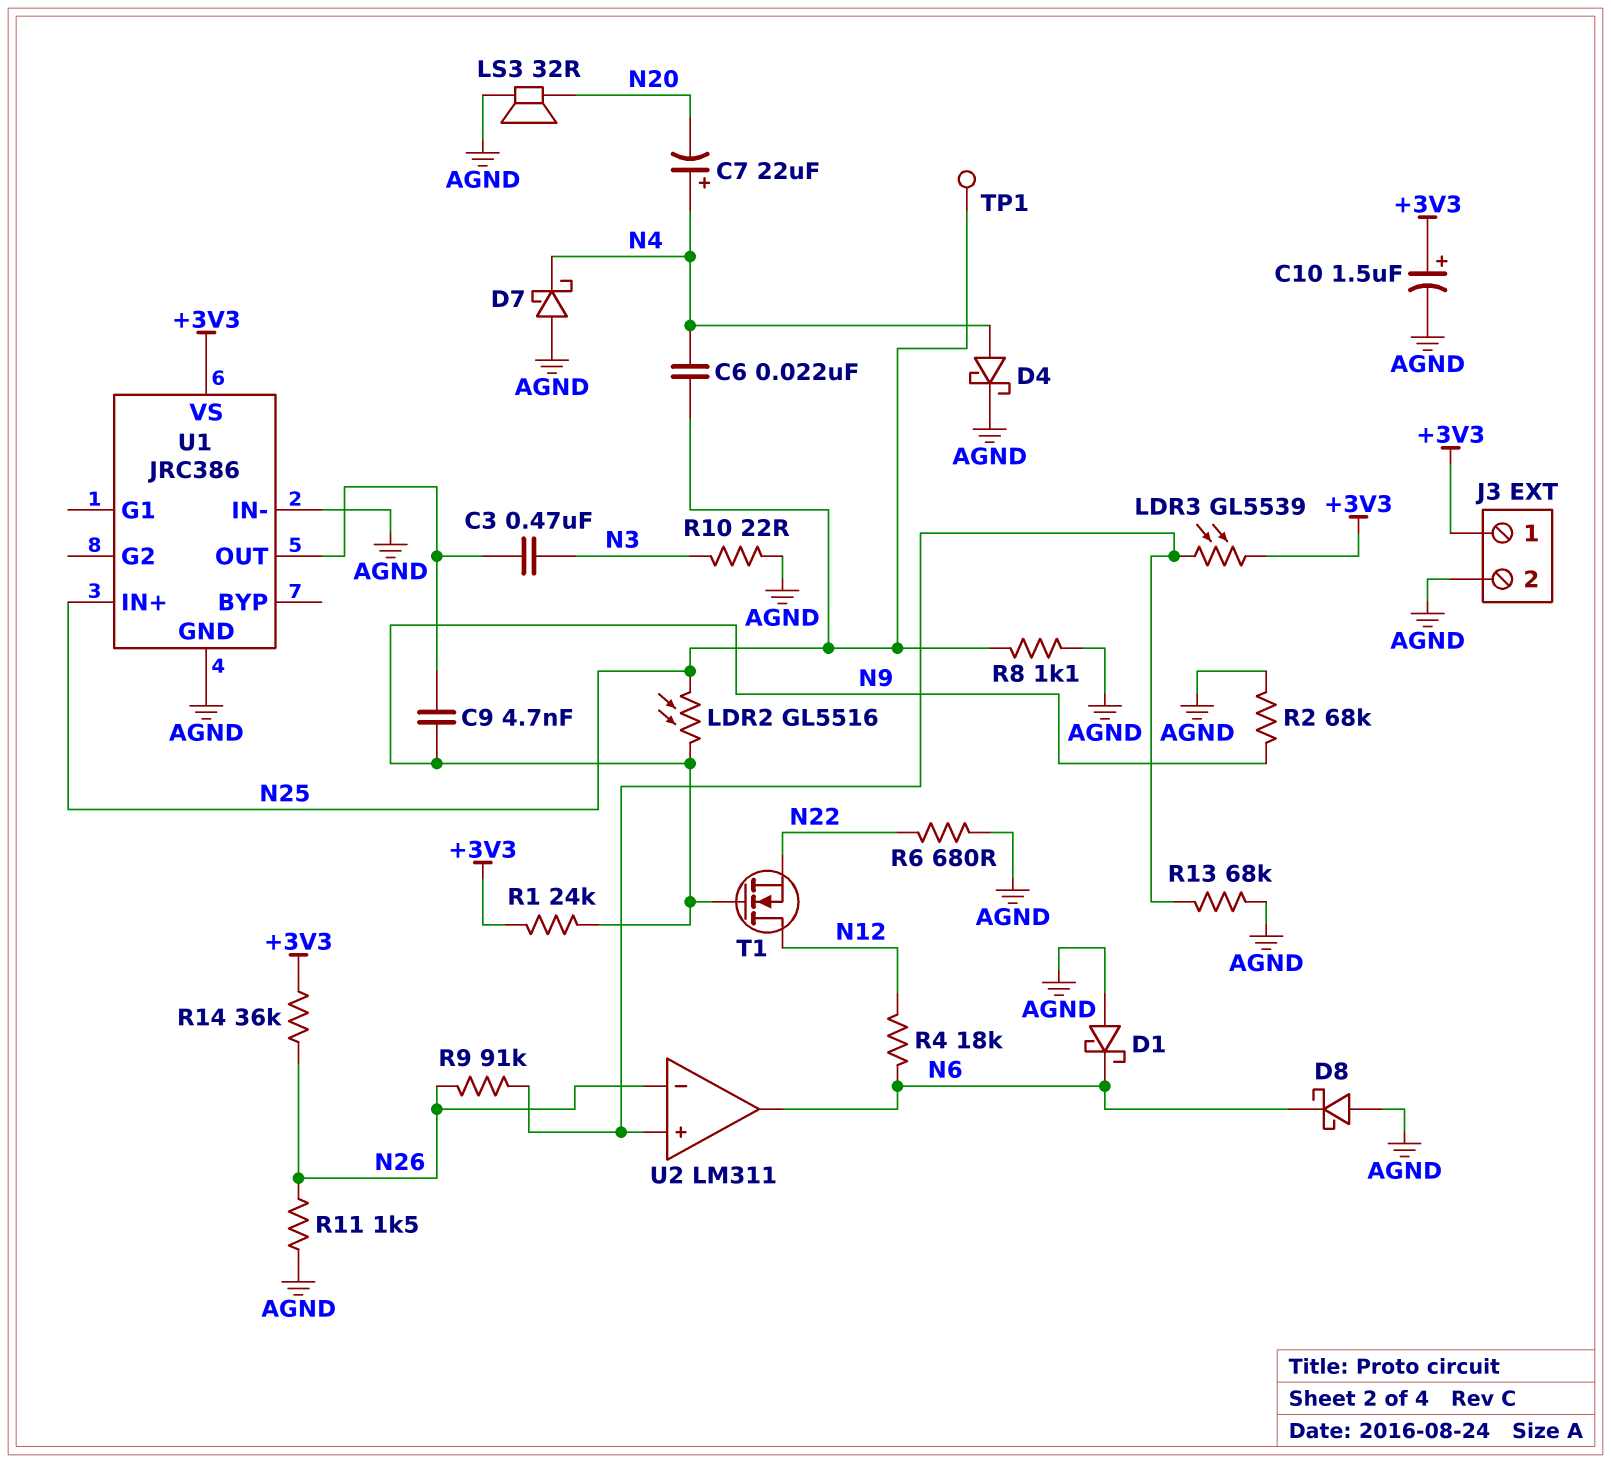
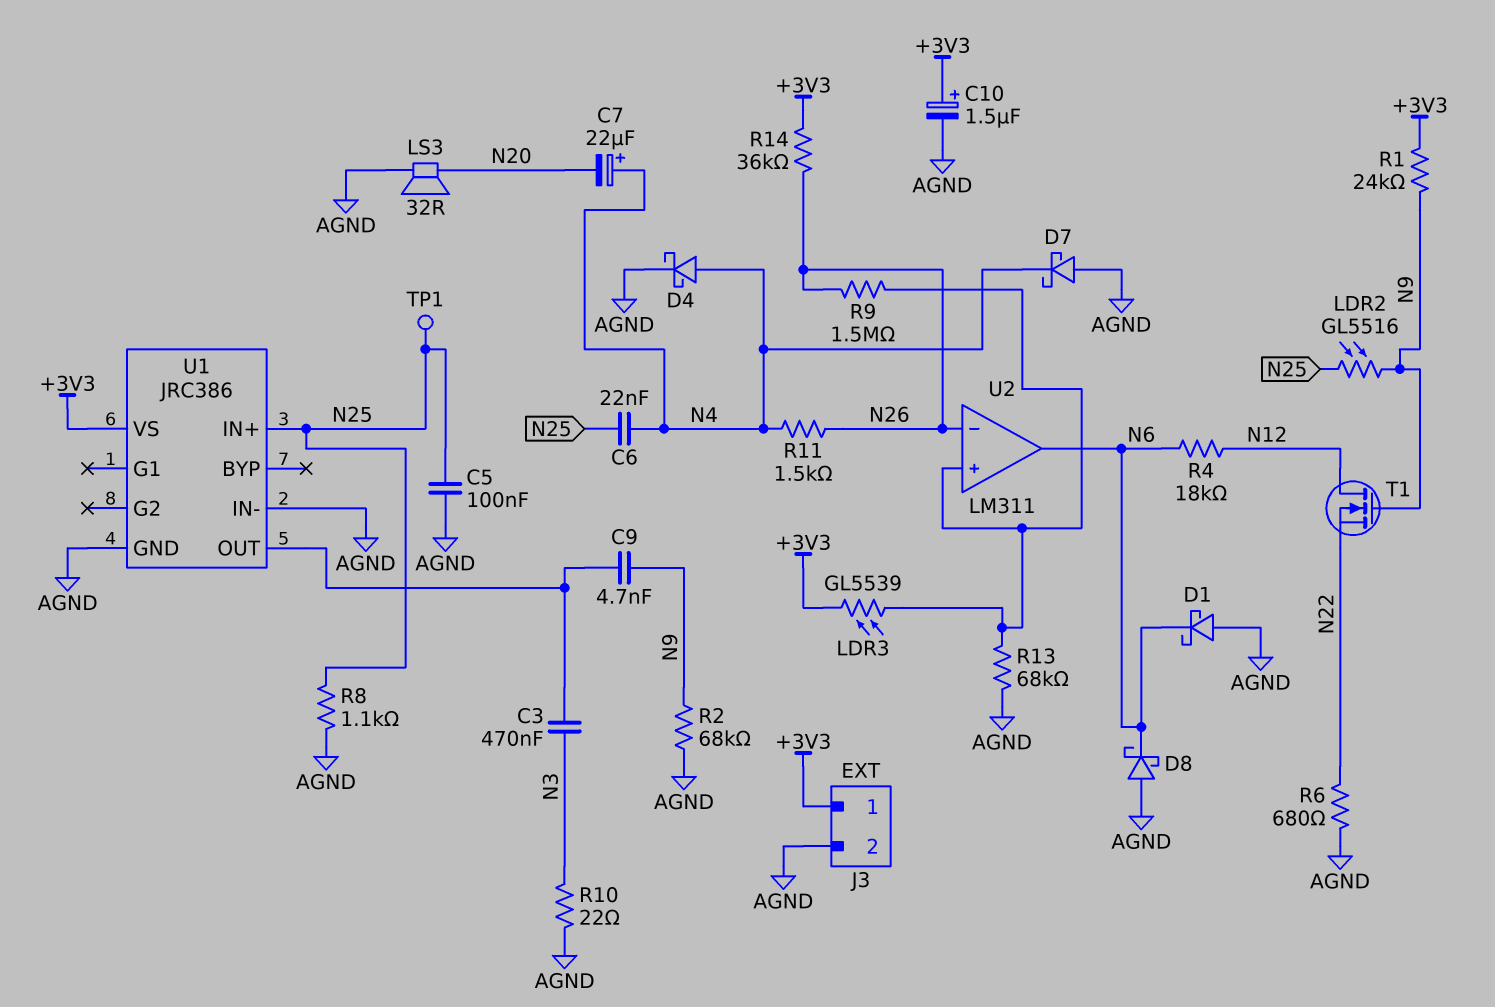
C5: none -> 100nF (AGND, N25)
R9: 91k (N26, U2/in+) -> 1.5M (N26, U2/in+)
R11: 1.5k (AGND, N26) -> 1.5k (N4, N26)

